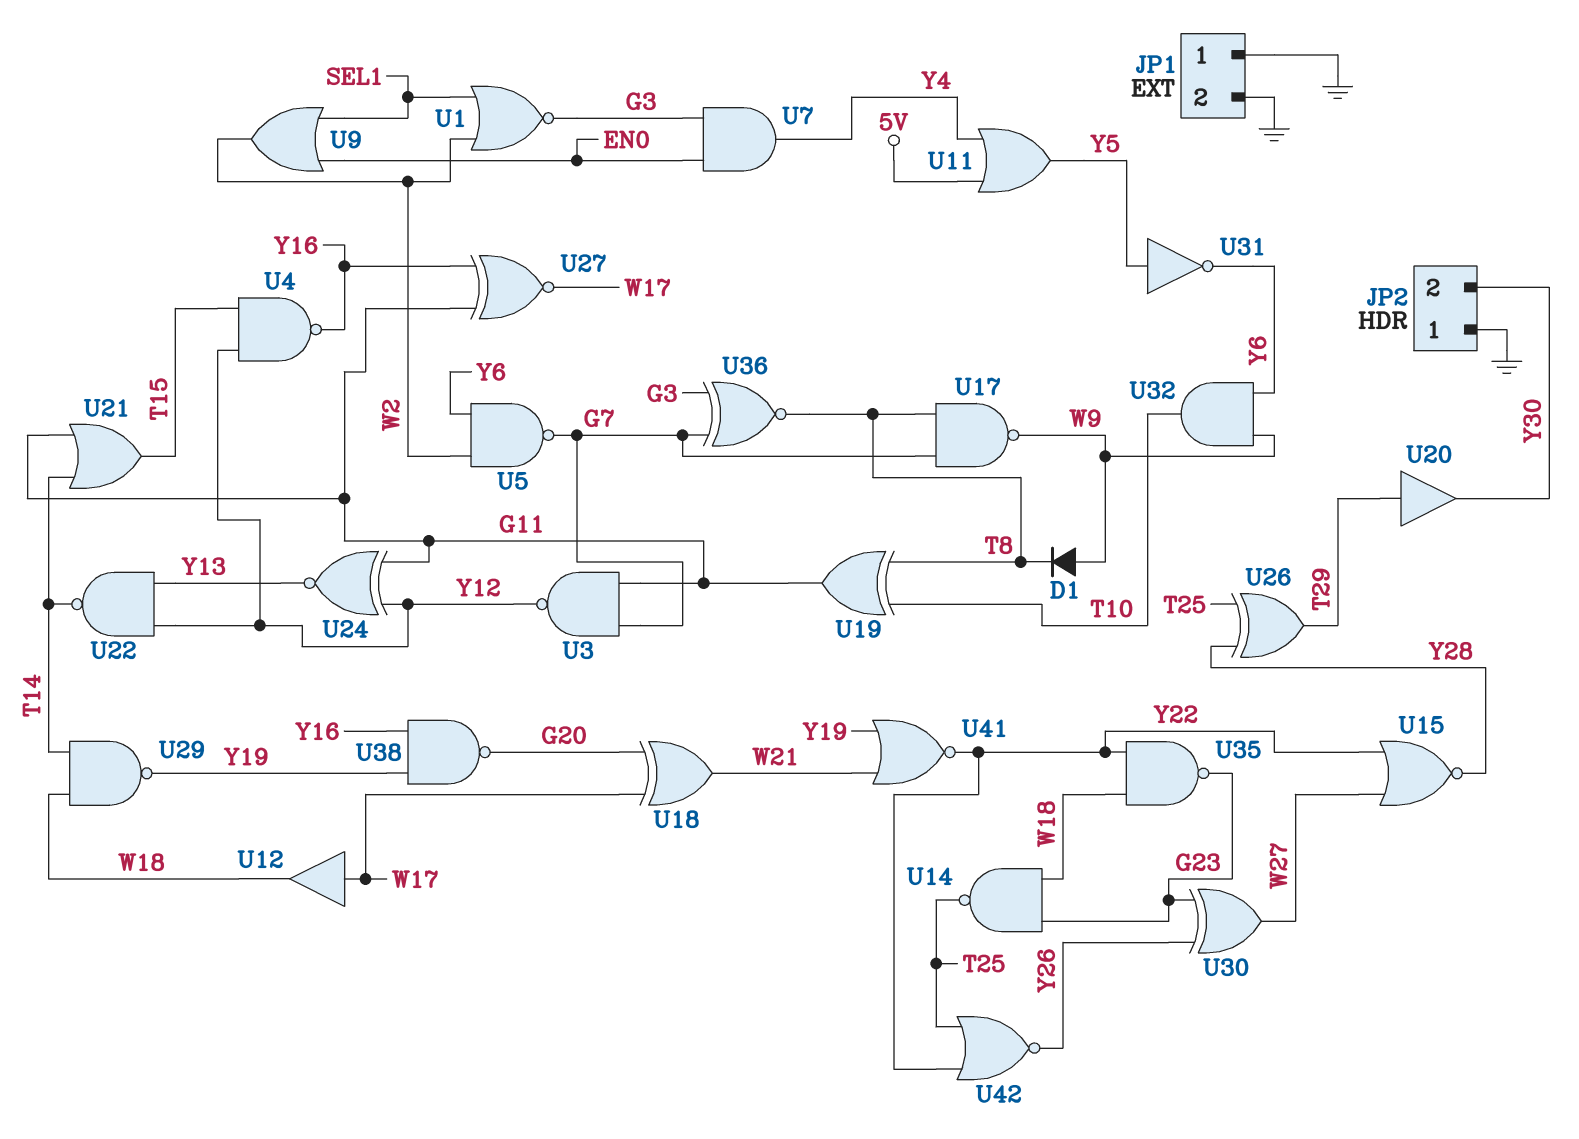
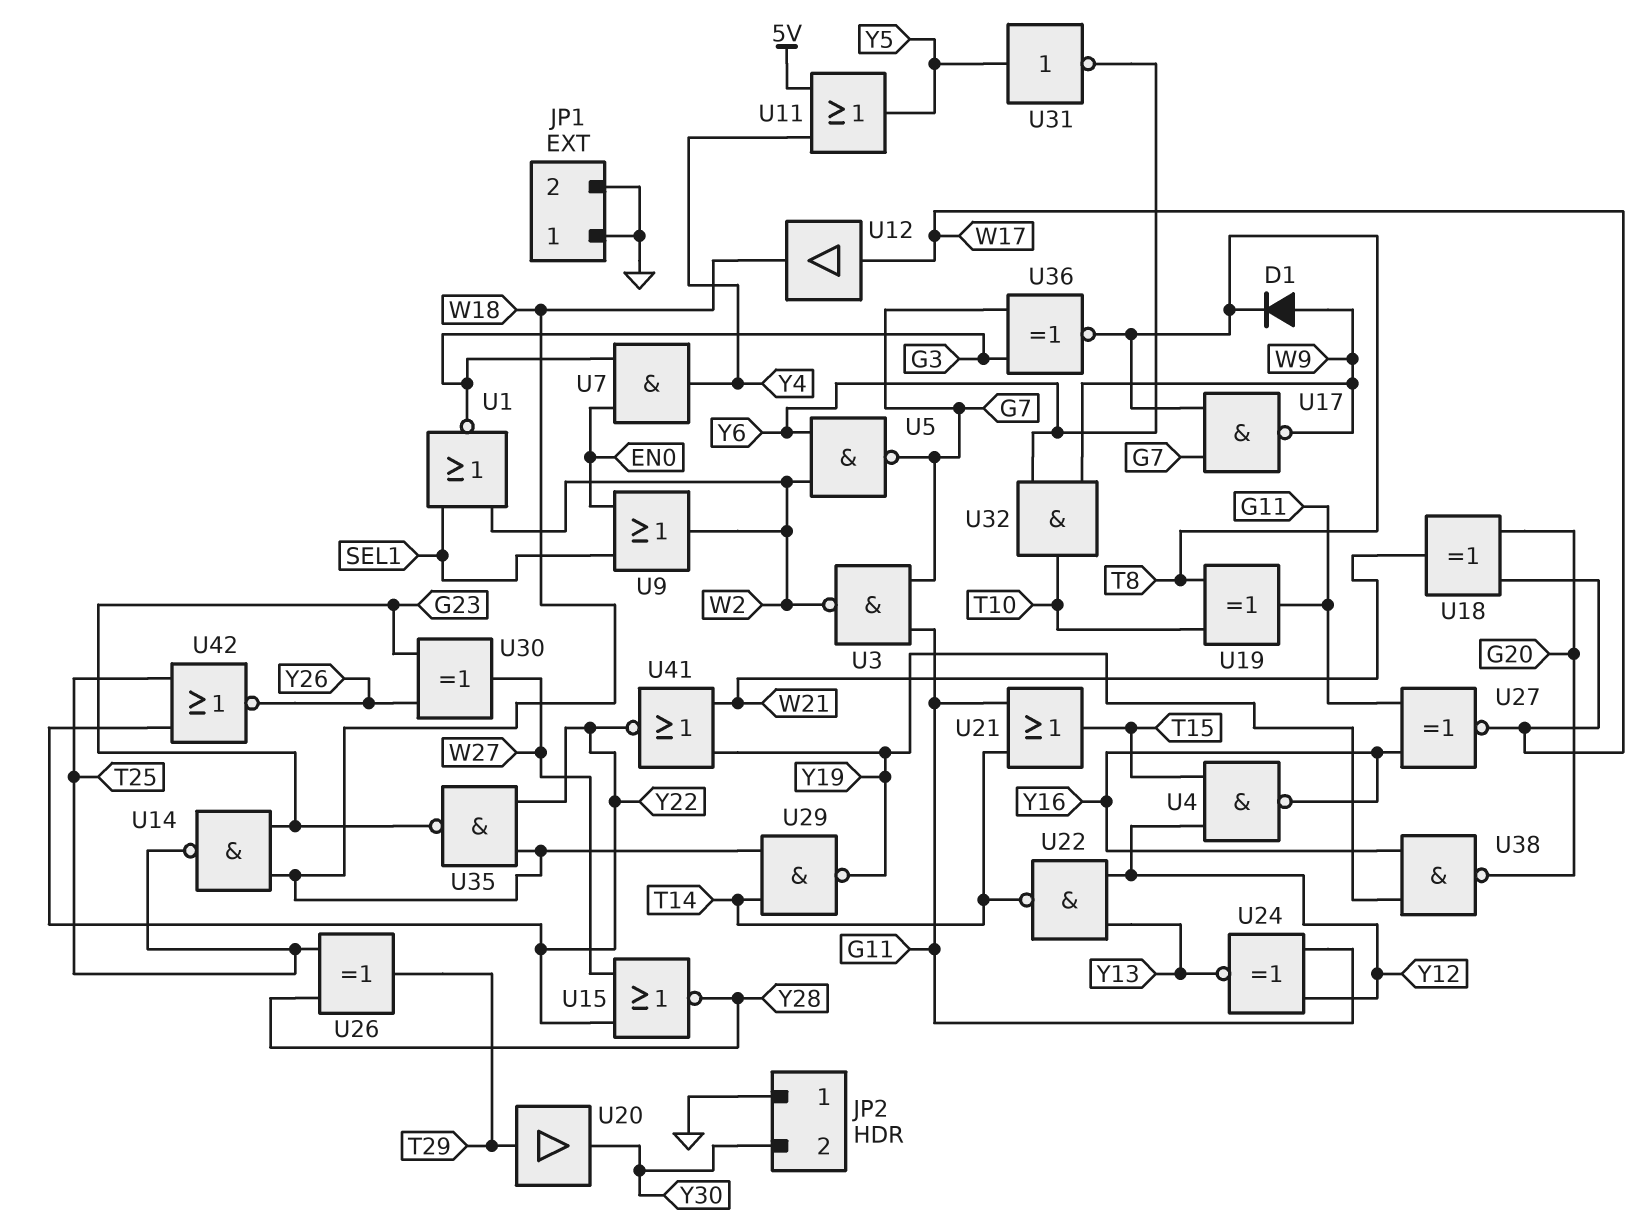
U3: NAND (in G7, in G11, out Y12) -> NAND (in G7, in G11, out W2)

